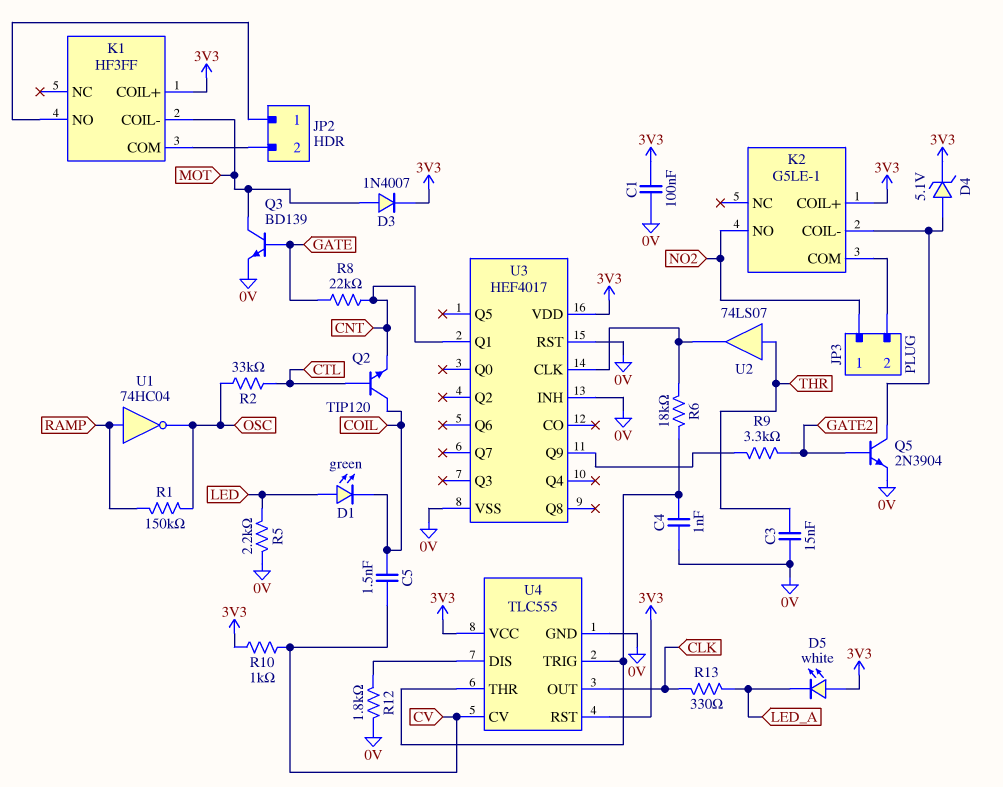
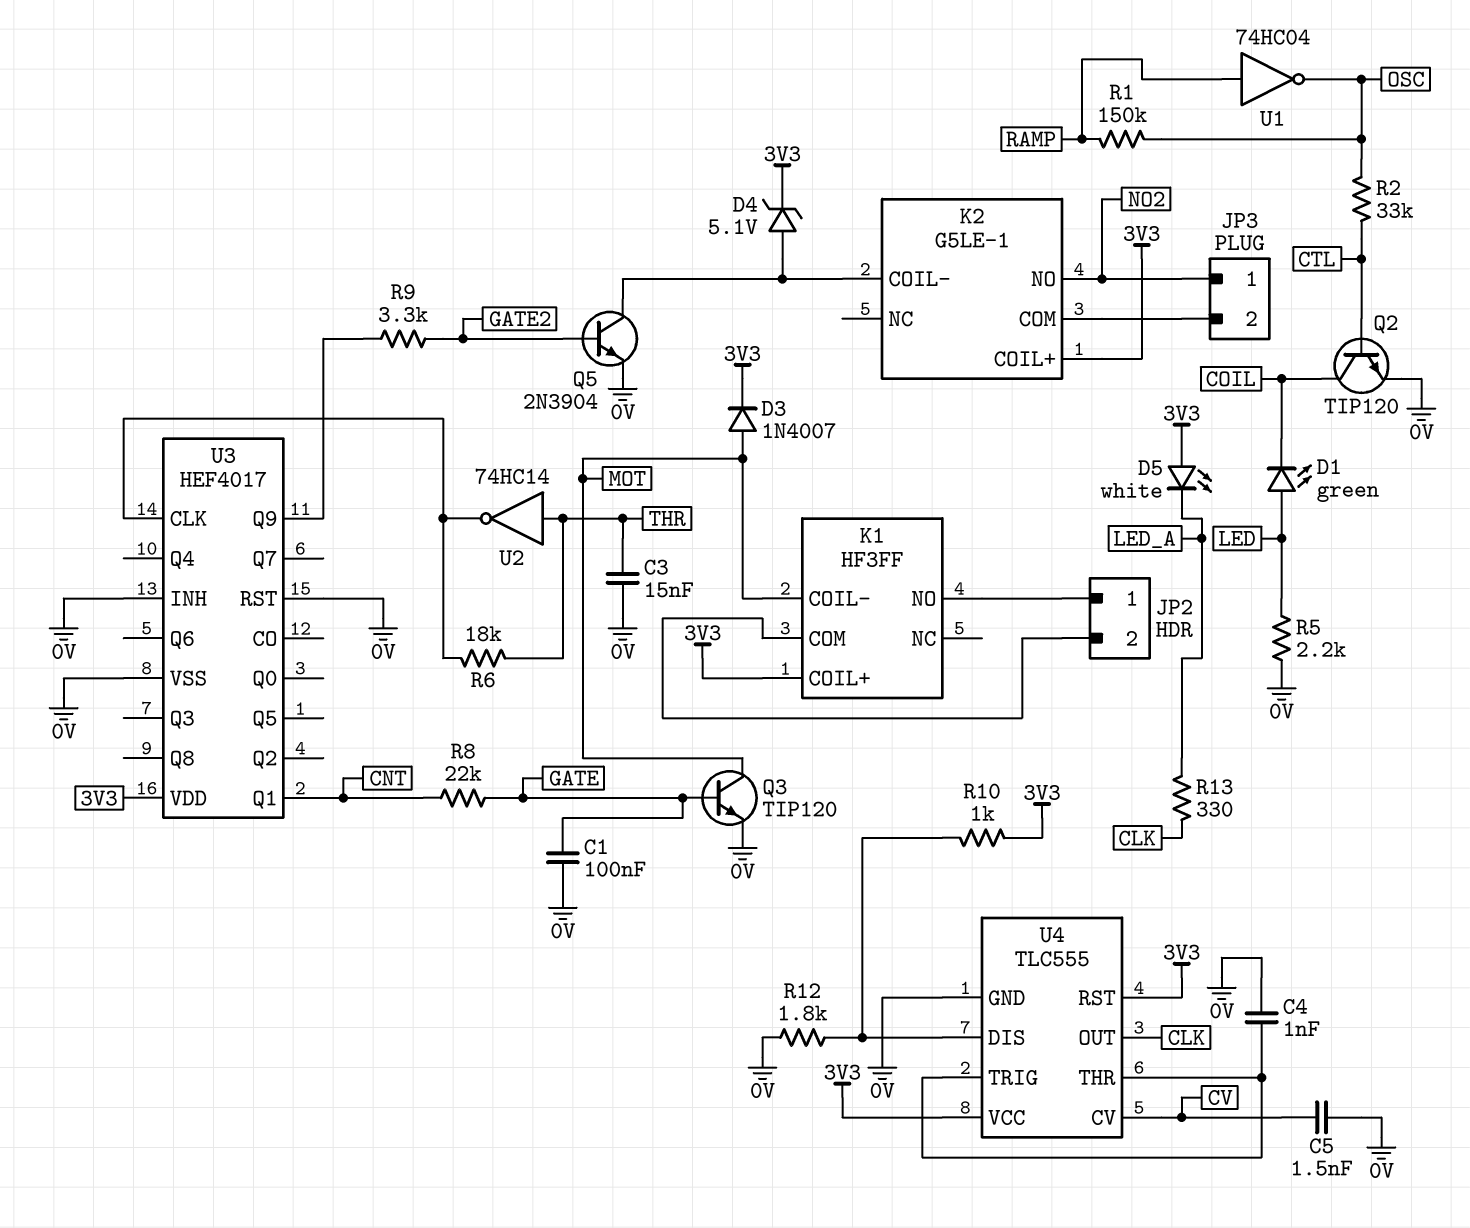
C1: 100nF (0V, 3V3) -> 100nF (0V, GATE)
C5: 1.5nF (COIL, CV) -> 1.5nF (0V, CV)
Q2: NPN TIP120 (B CTL, C COIL, E CNT) -> NPN TIP120 (B CTL, C COIL, E 0V)
Q3: NPN BD139 (B GATE, C MOT, E 0V) -> NPN TIP120 (B GATE, C MOT, E 0V)
R6: 18k (U3/CLK, U4/THR) -> 18k (THR, U3/CLK)
R10: 1k (3V3, CV) -> 1k (3V3, U4/DIS)
U2: buffer 74LS07 (in THR, out U3/CLK) -> NOT 74HC14 (in THR, out U3/CLK)

